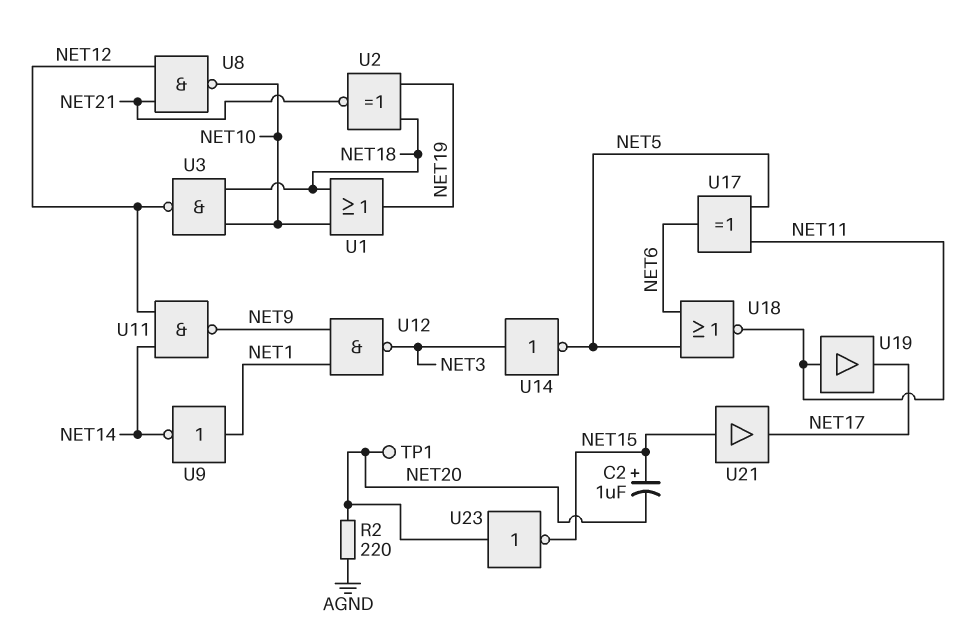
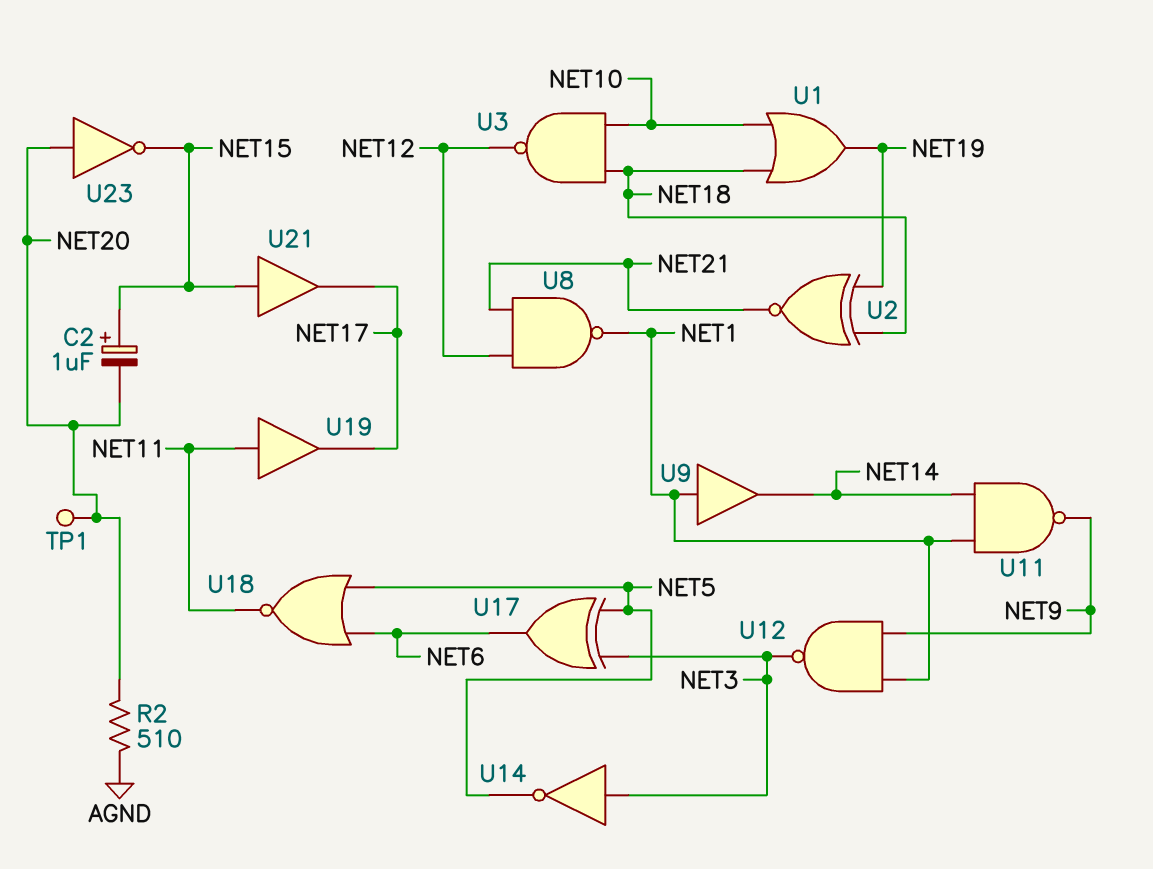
R2: 220 (AGND, NET20) -> 510 (AGND, NET20)
U8: NAND (in NET12, in NET21, out NET10) -> NAND (in NET12, in NET21, out NET1)
U9: NOT (in NET1, out NET14) -> buffer (in NET1, out NET14)
U11: NAND (in NET12, in NET14, out NET9) -> NAND (in NET1, in NET14, out NET9)
U17: XOR (in NET5, in NET11, out NET6) -> XOR (in NET3, in NET5, out NET6)

